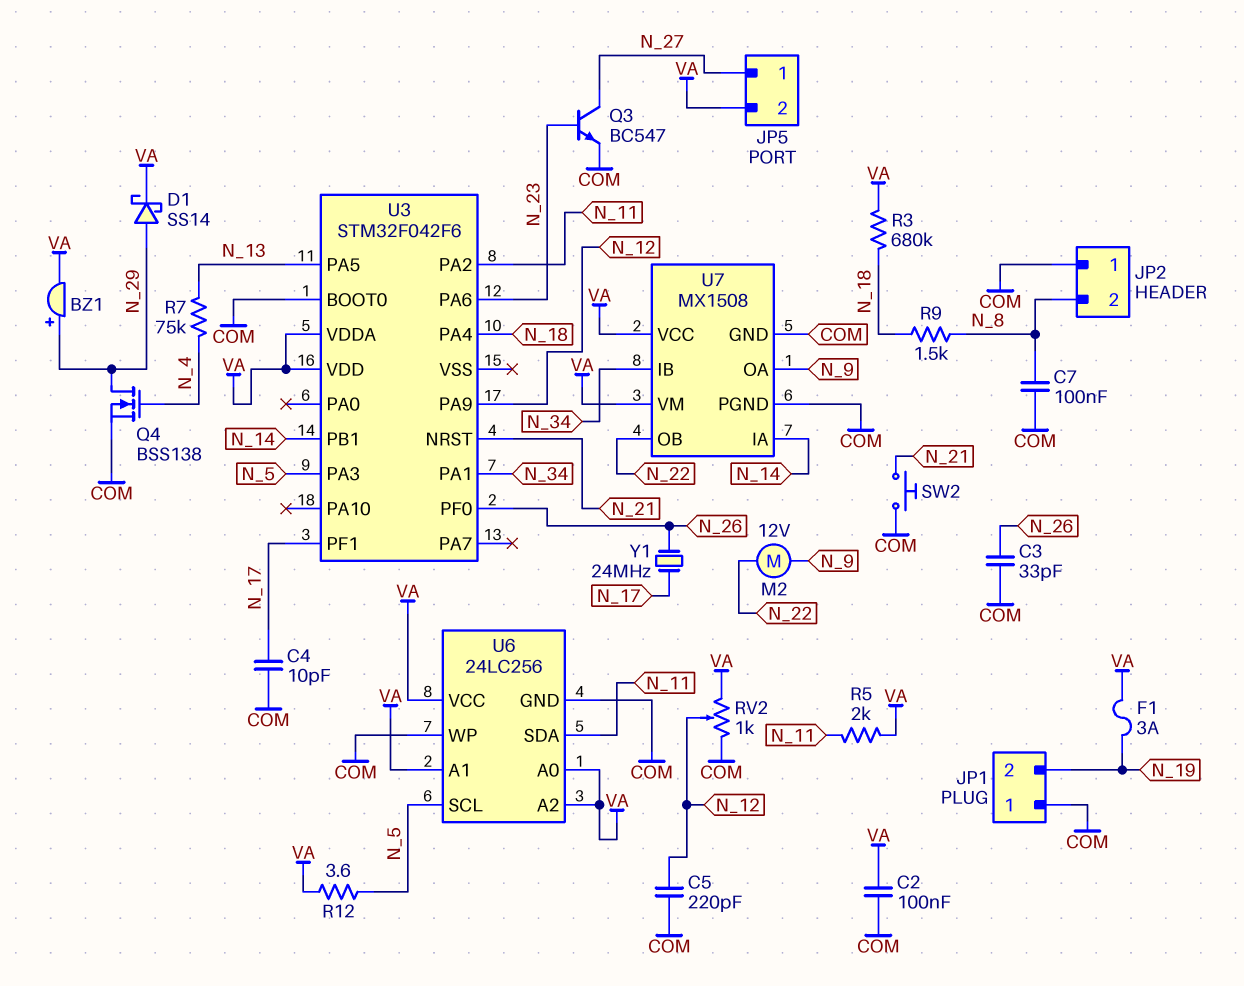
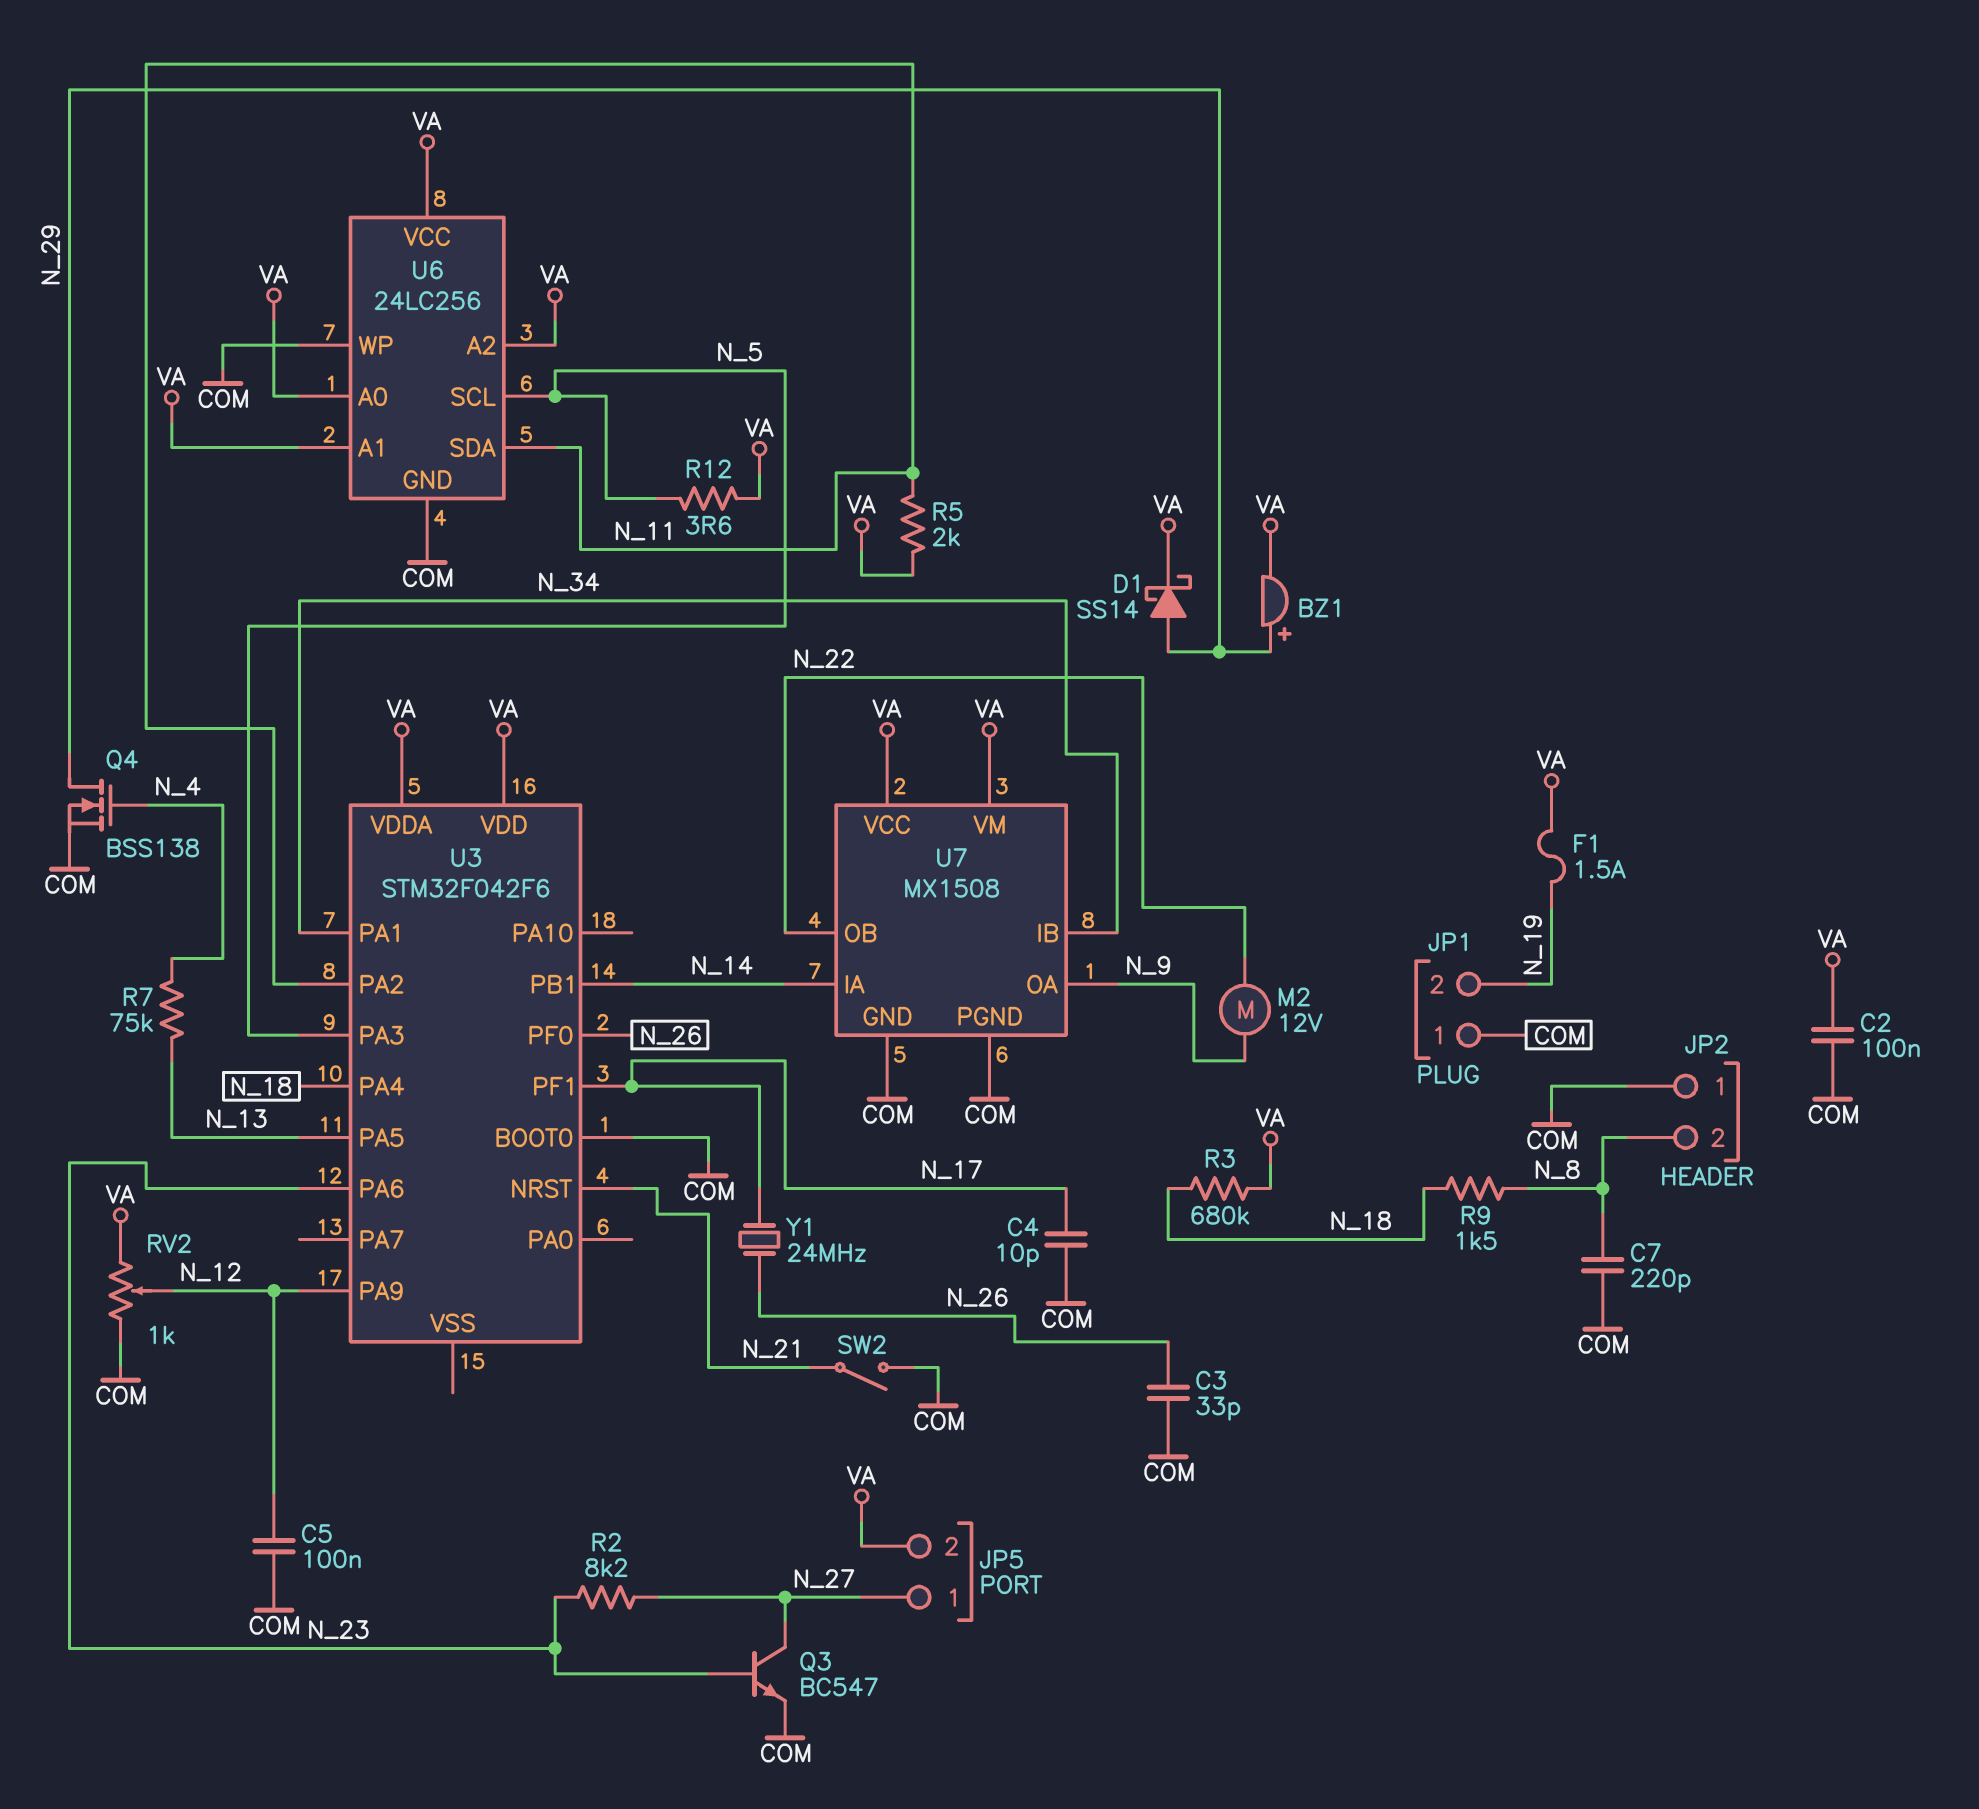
C5: 220pF (COM, N_12) -> 100nF (COM, N_12)
C7: 100nF (COM, N_8) -> 220pF (COM, N_8)
F1: 3A (N_19, VA) -> 1.5A (N_19, VA)
R2: none -> 8.2k (N_23, N_27)
SW2: button (COM, N_21) -> switch (COM, N_21)

